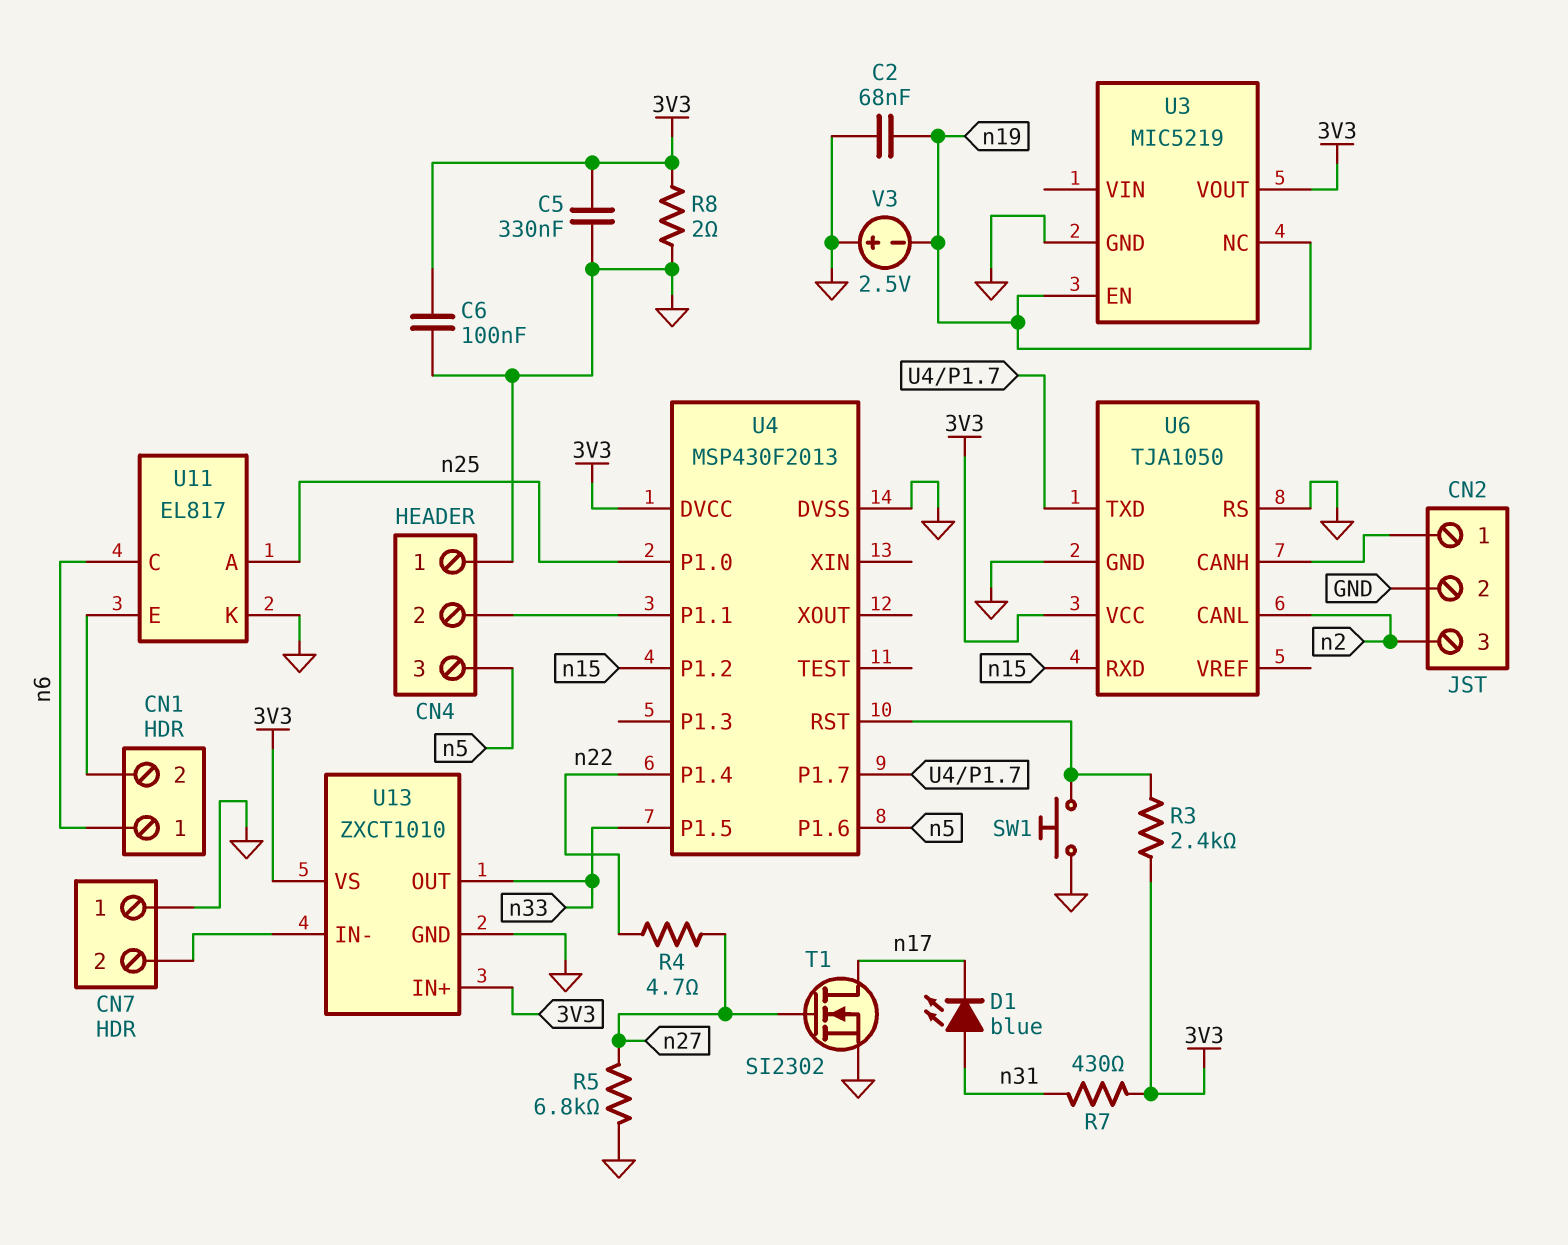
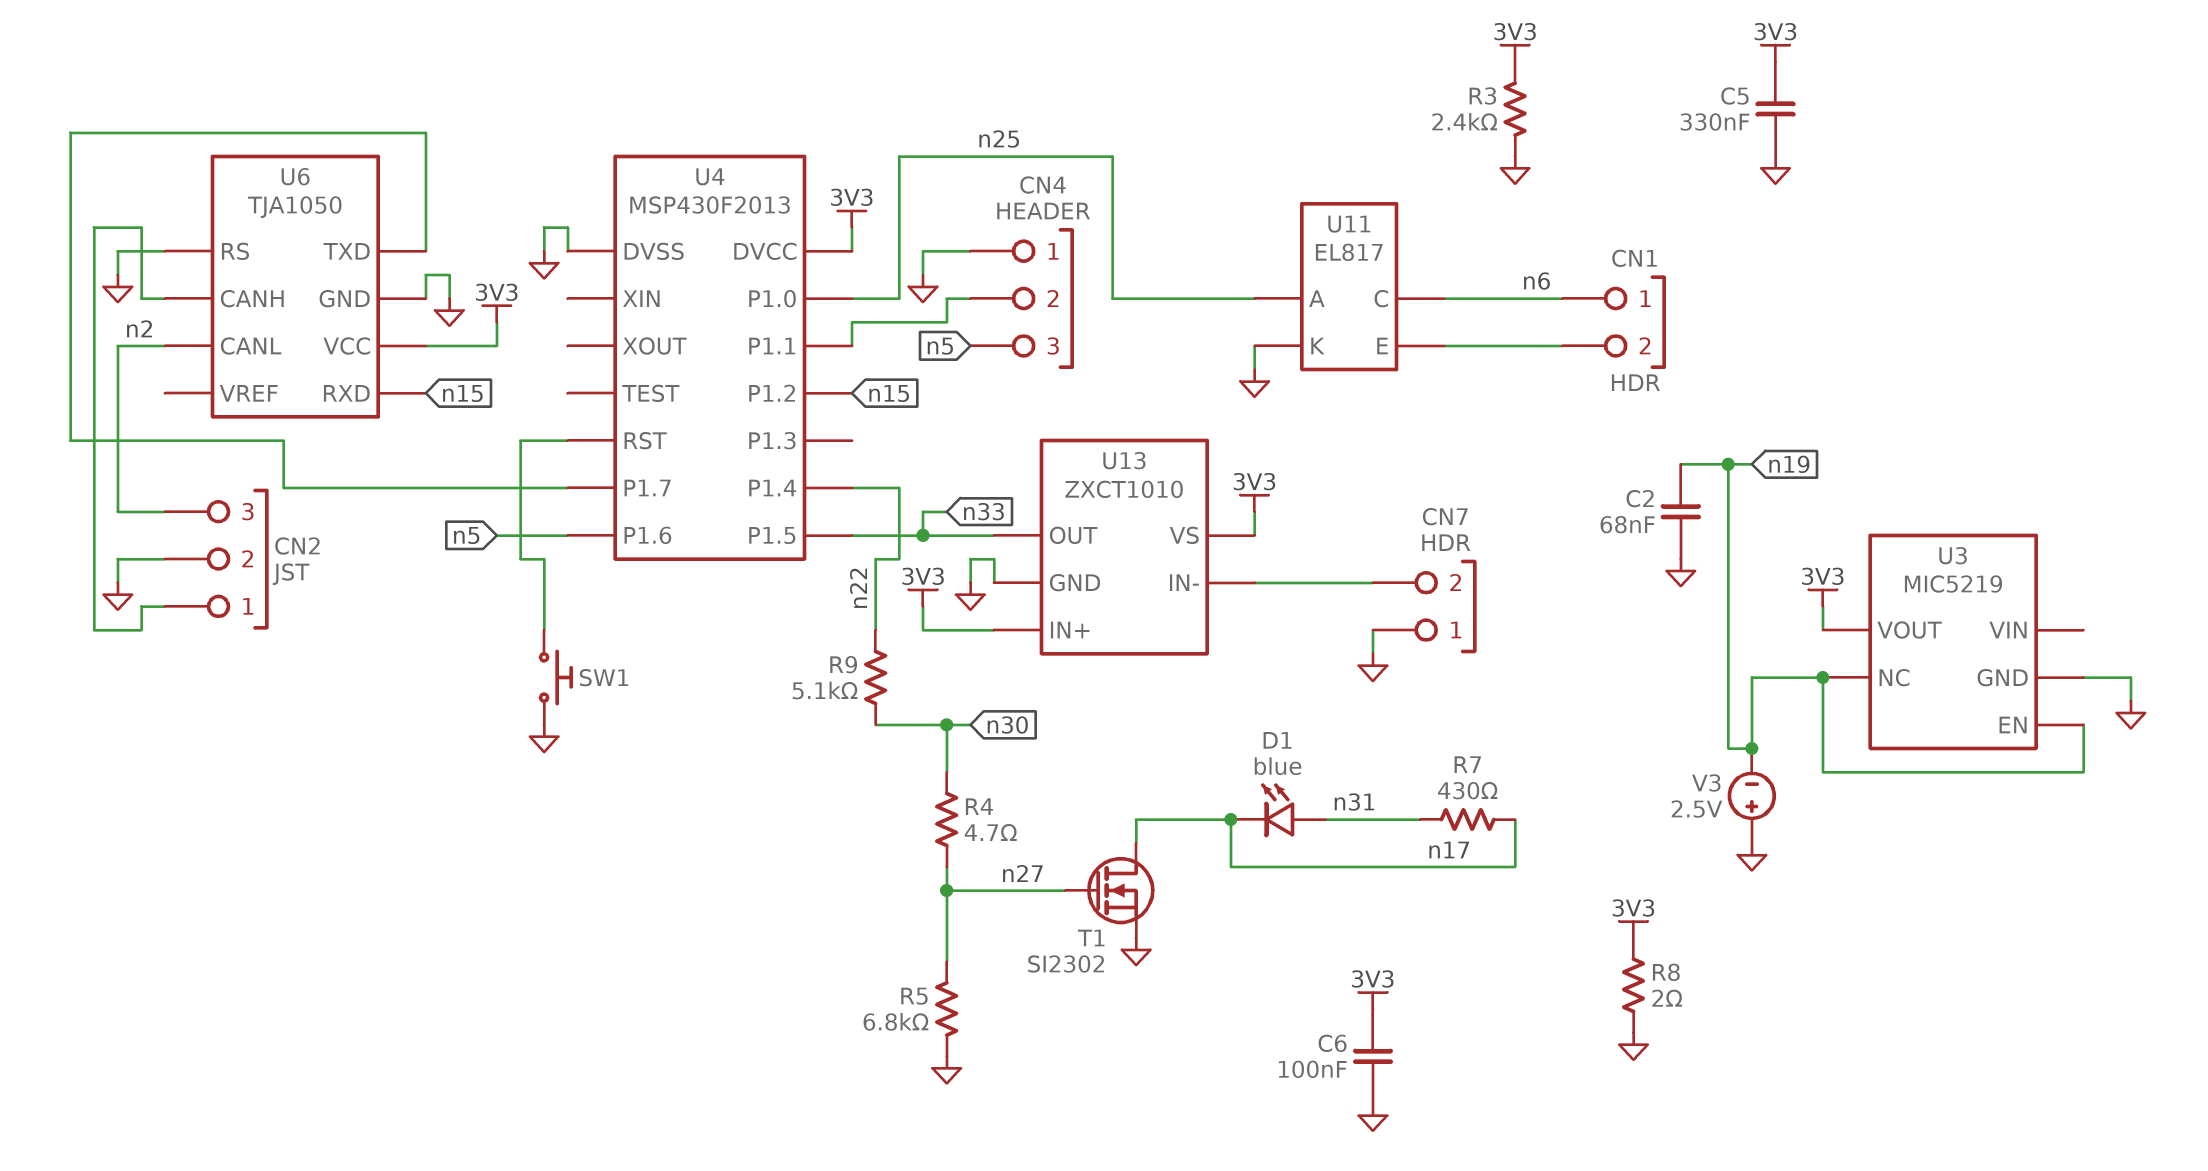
R3: 2.4k (3V3, U4/RST) -> 2.4k (3V3, GND)
R4: 4.7 (n22, n27) -> 4.7 (n27, n30)
R7: 430 (3V3, n31) -> 430 (n17, n31)
R9: none -> 5.1k (n22, n30)

